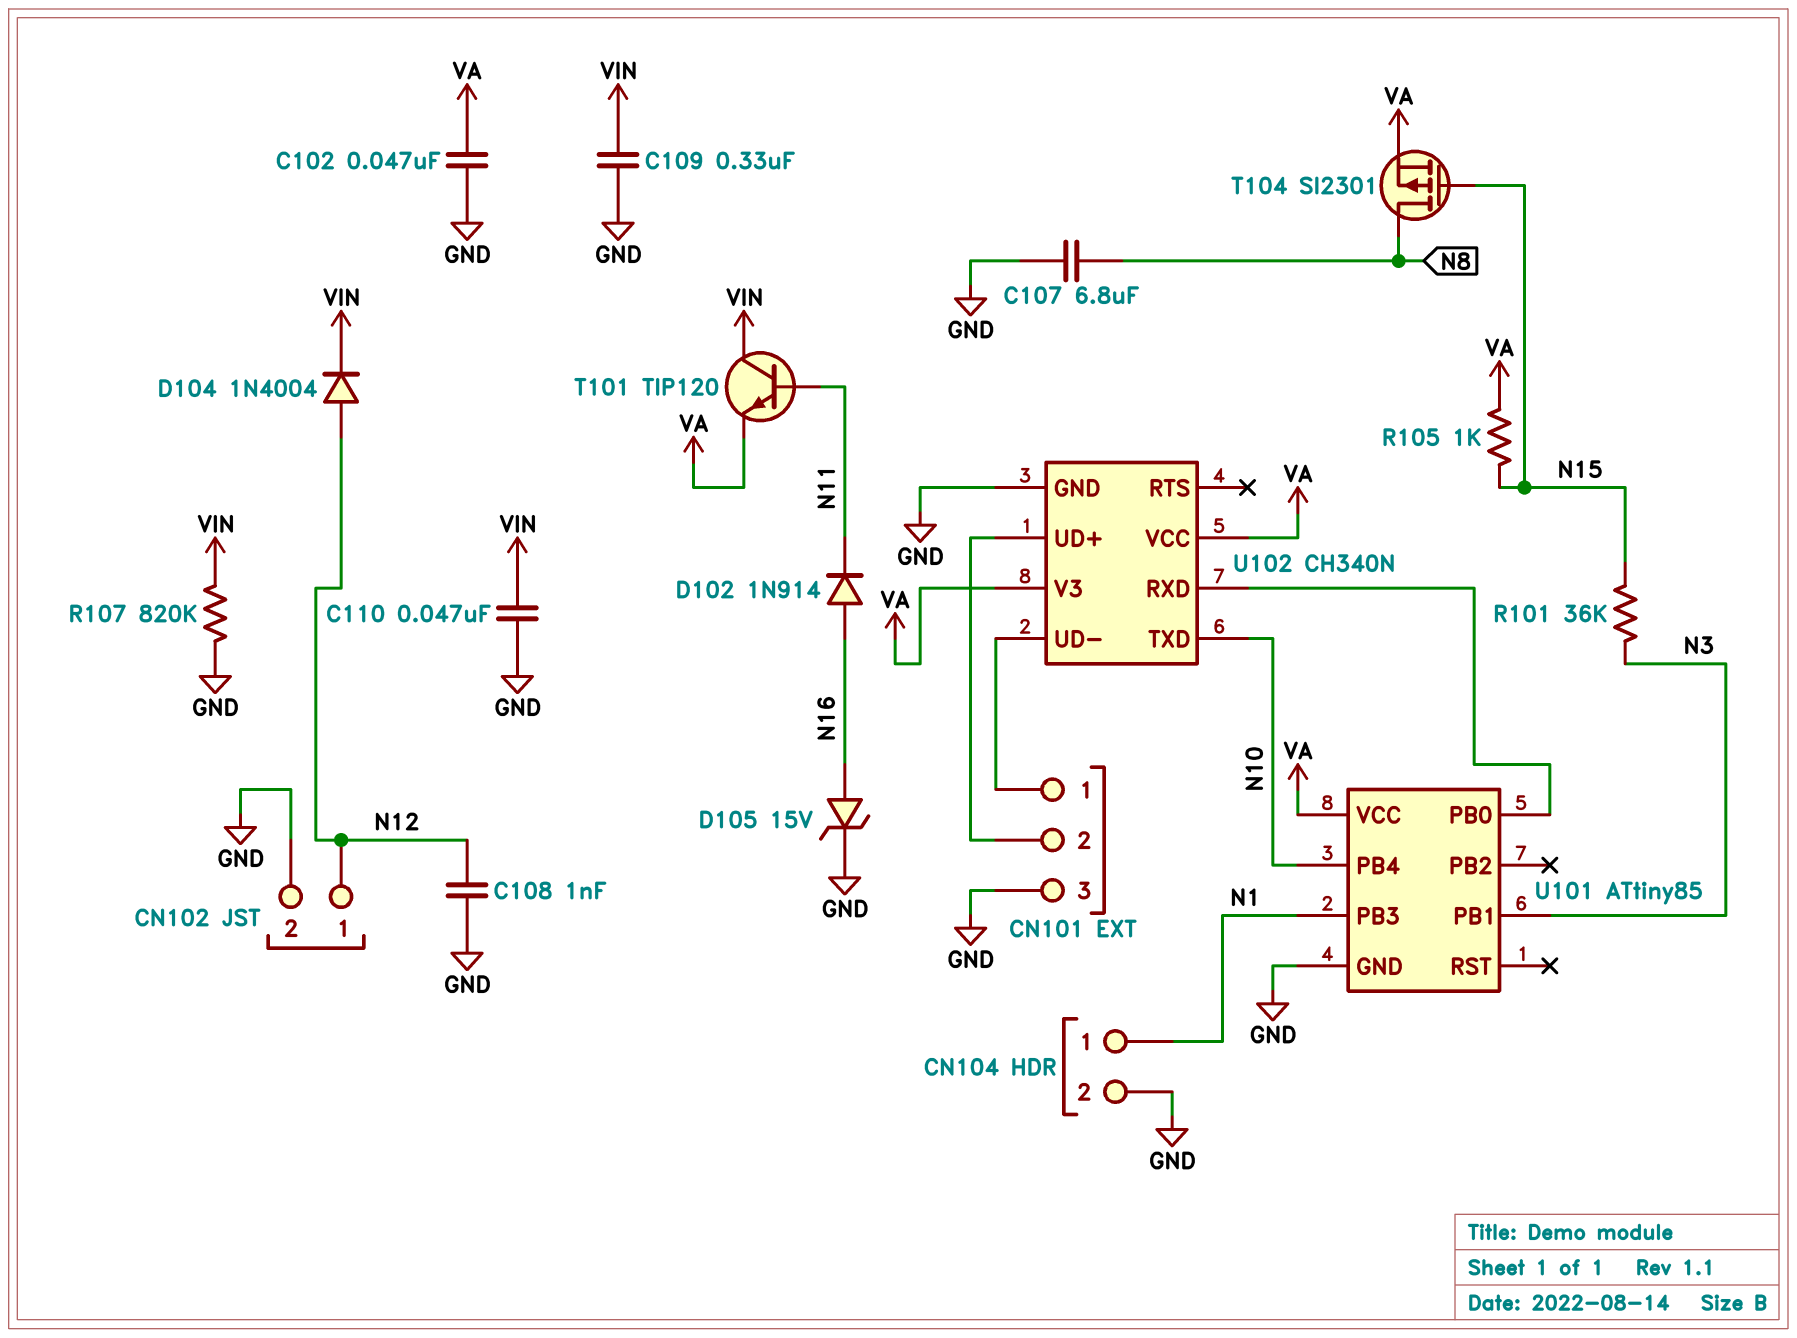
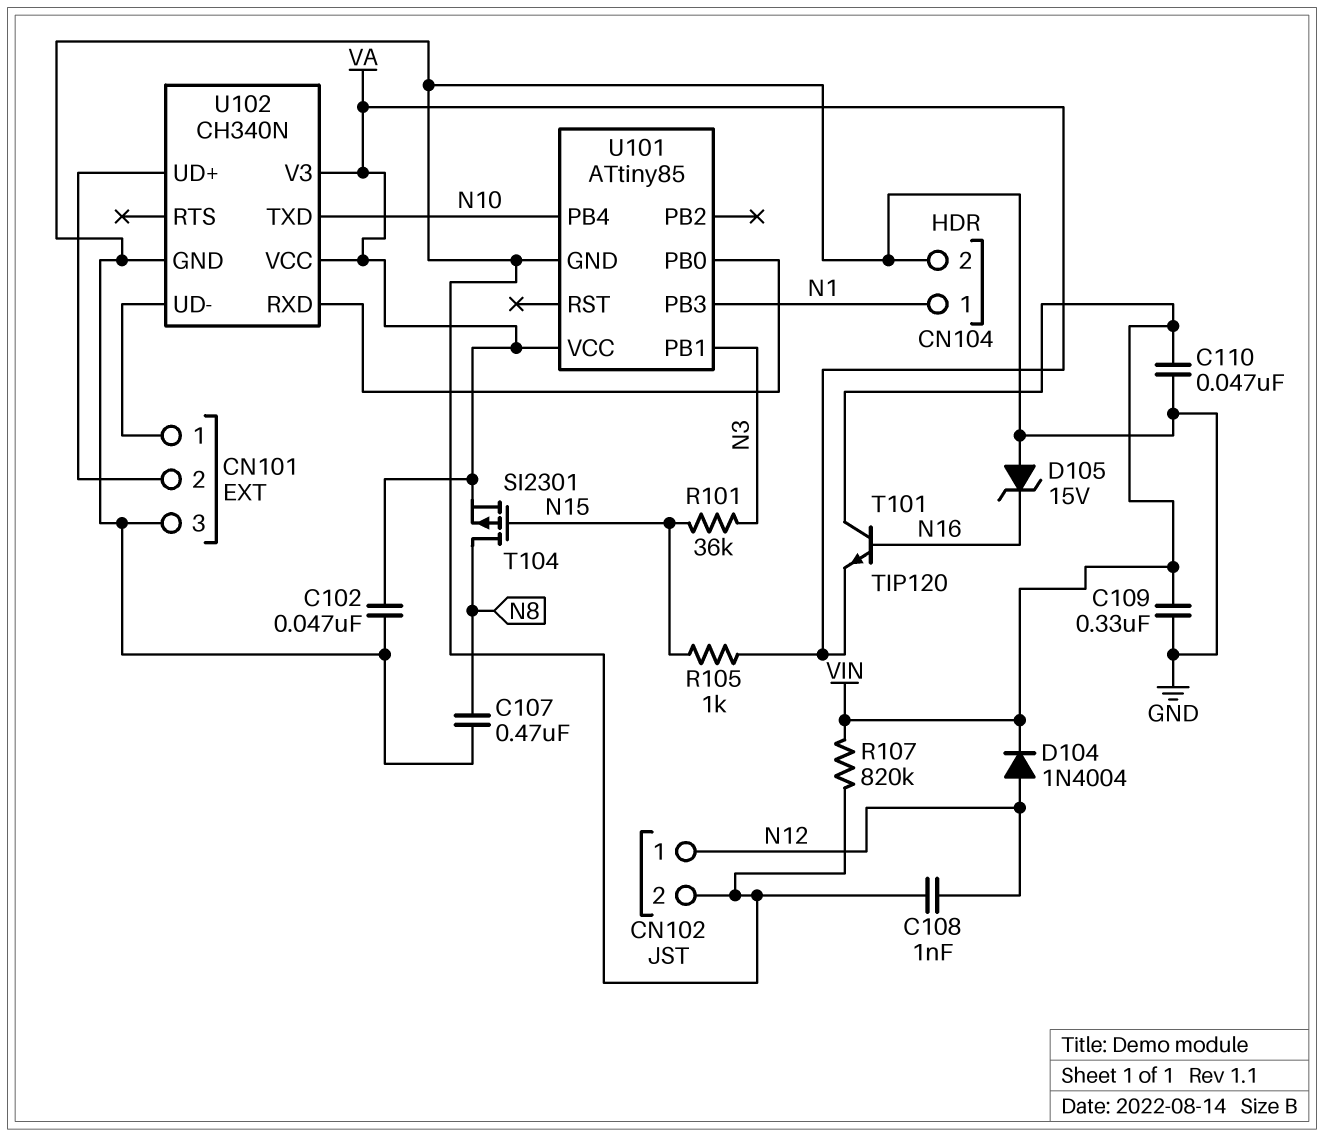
C107: 6.8uF (GND, N8) -> 470nF (GND, N8)
D102: diode 1N914 (A N16, K N11) -> none
D105: zener 15V (A N16, K GND) -> zener 15V (A GND, K N16)
T101: NPN TIP120 (B N11, C VIN, E VA) -> NPN TIP120 (B N16, C VIN, E VA)

